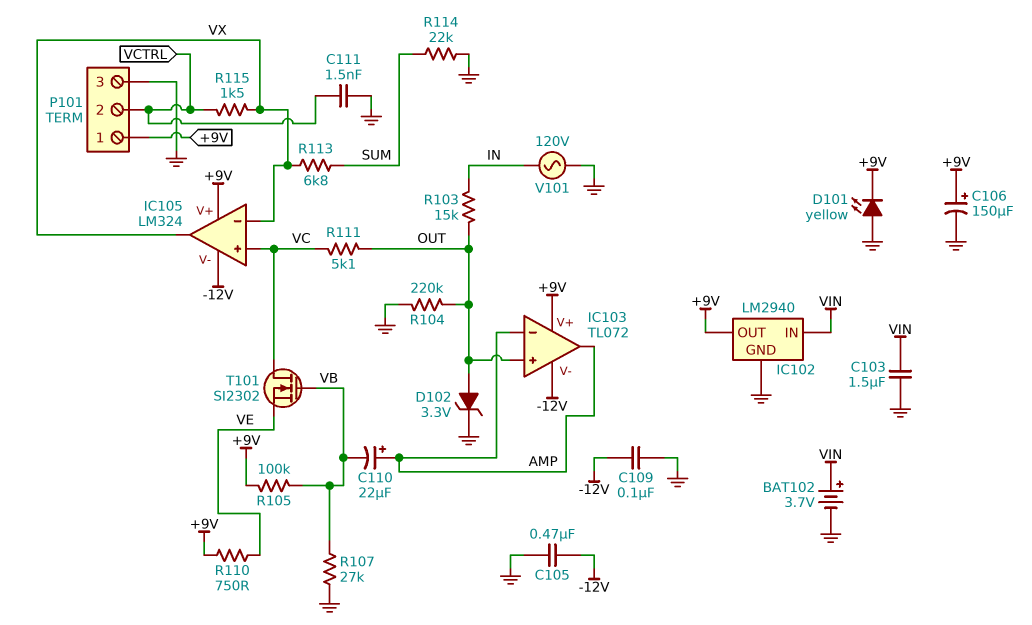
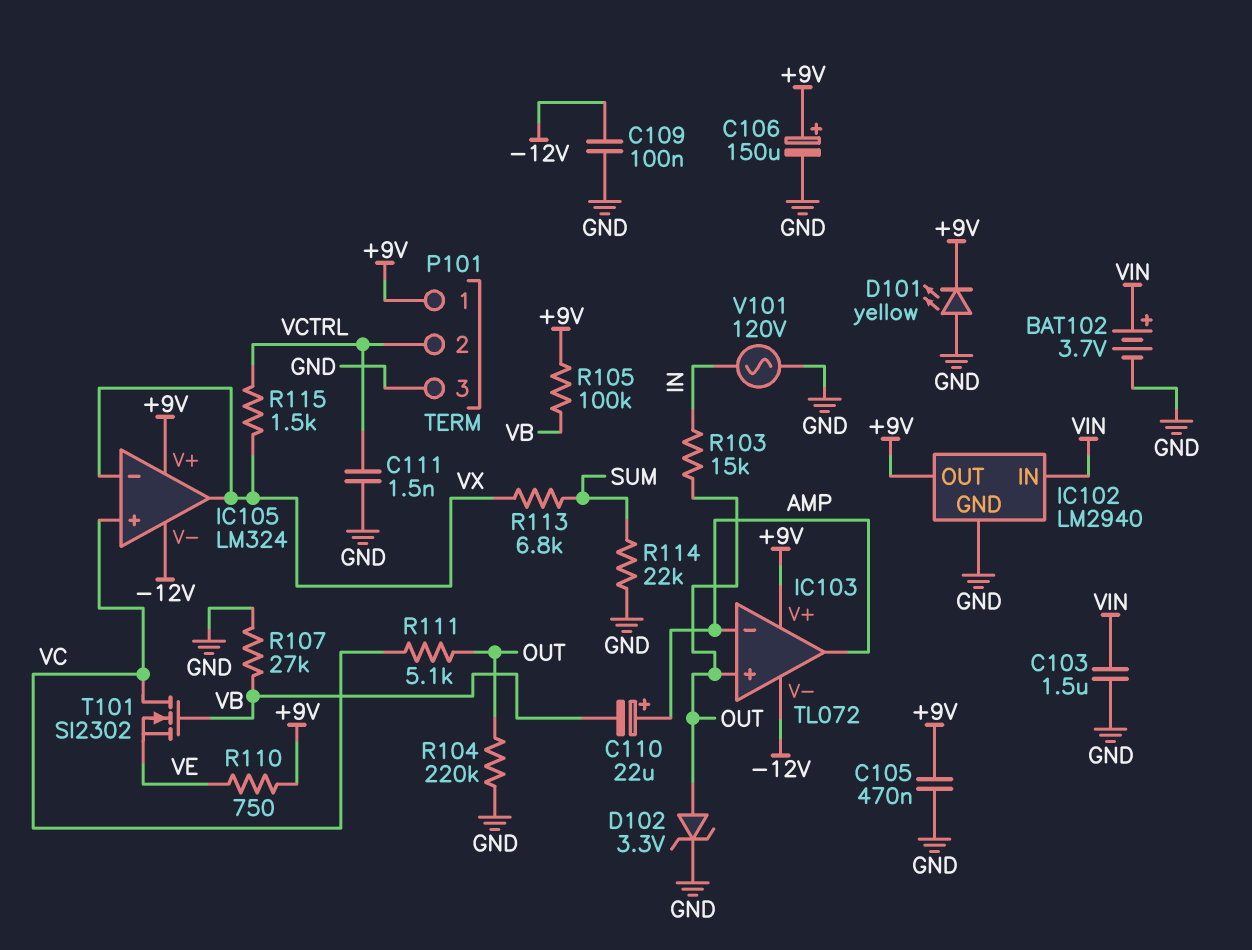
C105: 470nF (-12V, GND) -> 470nF (+9V, GND)

